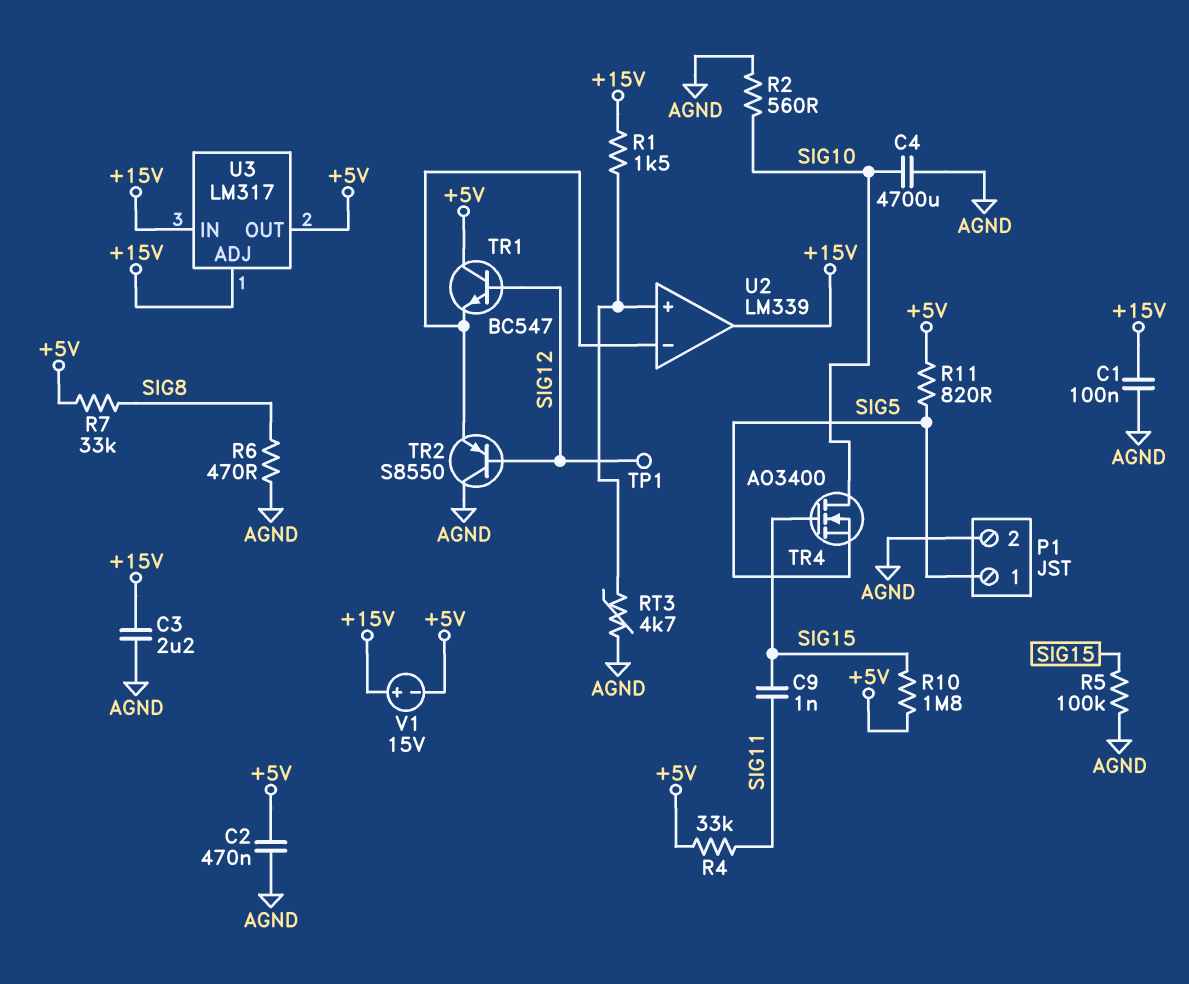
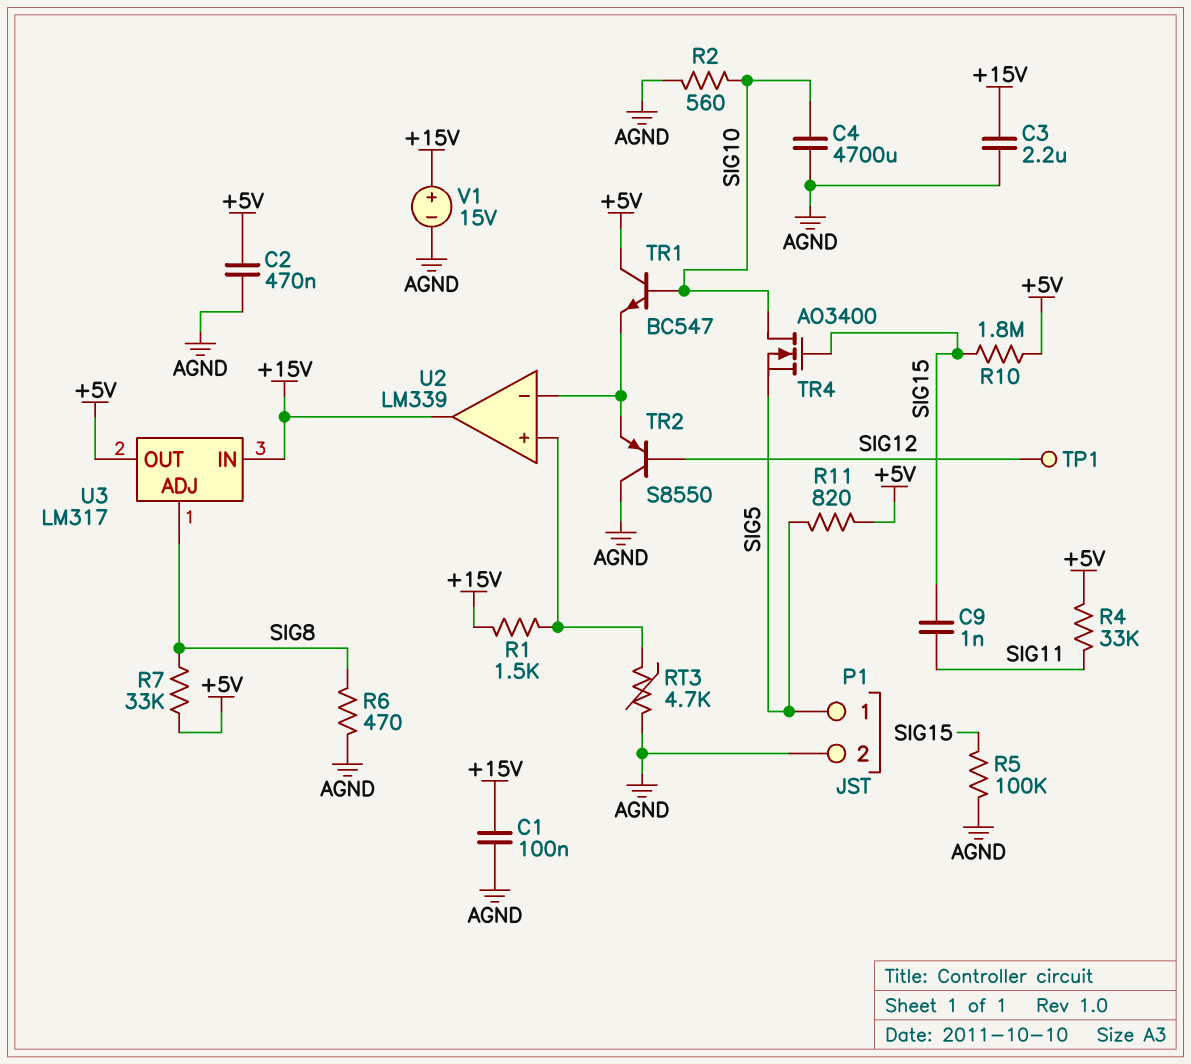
TR1: NPN BC547 (B SIG12, C +5V, E U2/in-) -> NPN BC547 (B SIG10, C +5V, E U2/in-)
U3 pin ADJ: +15V -> SIG8
V1: 15V (plus +15V, minus +5V) -> 15V (plus +15V, minus AGND)

